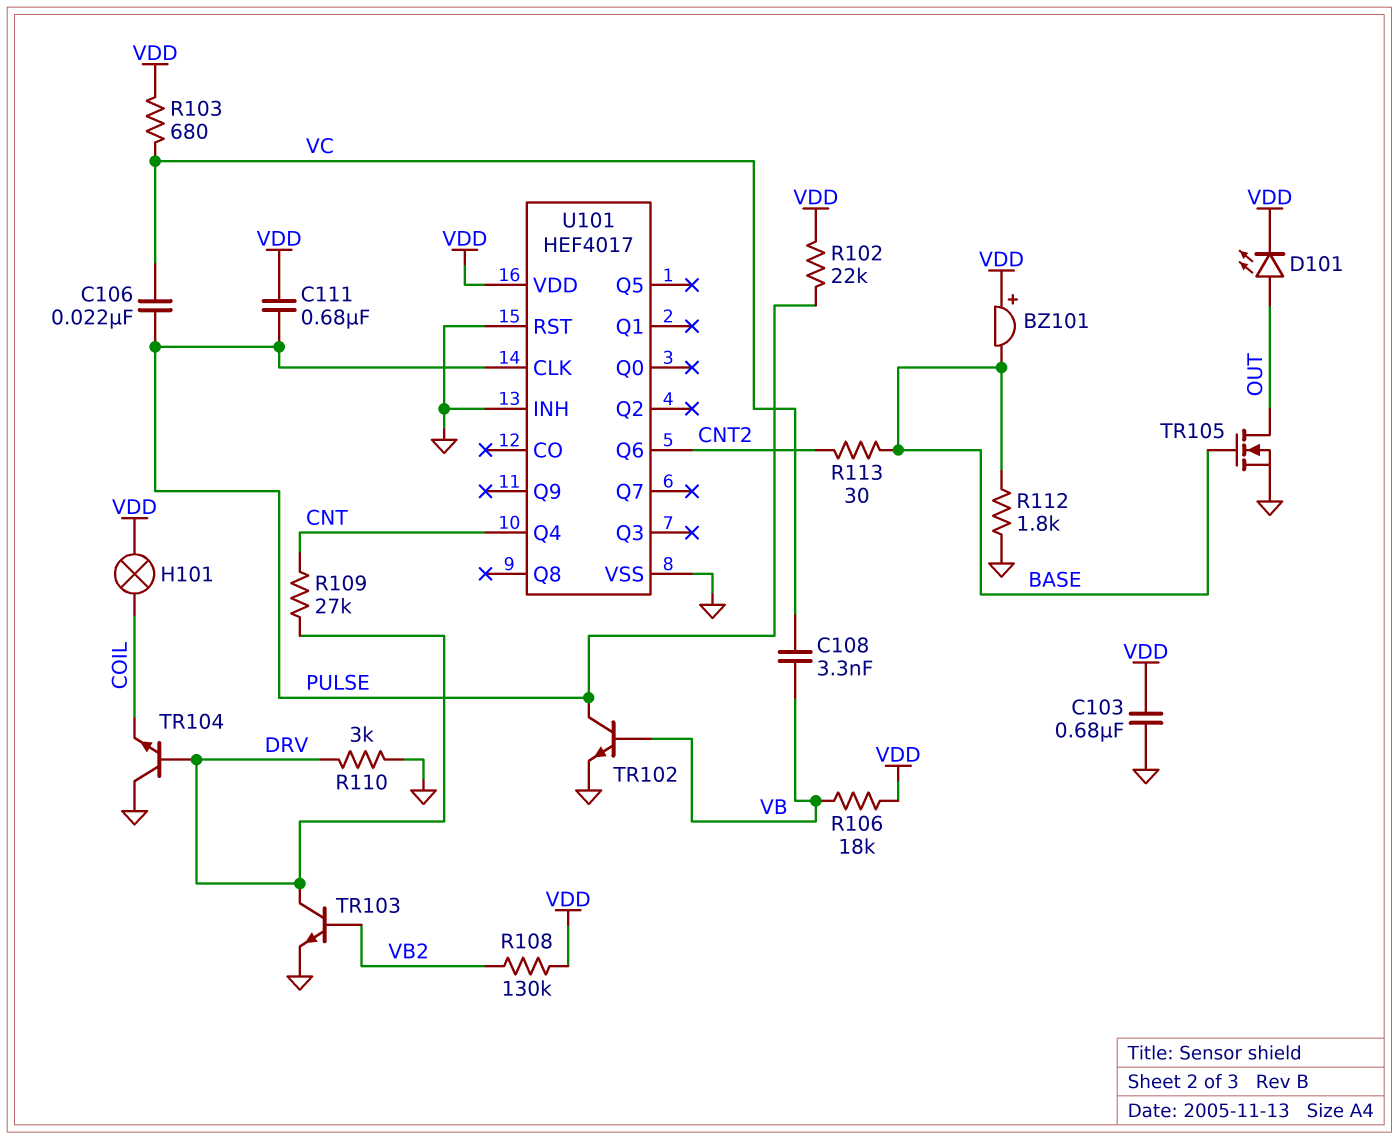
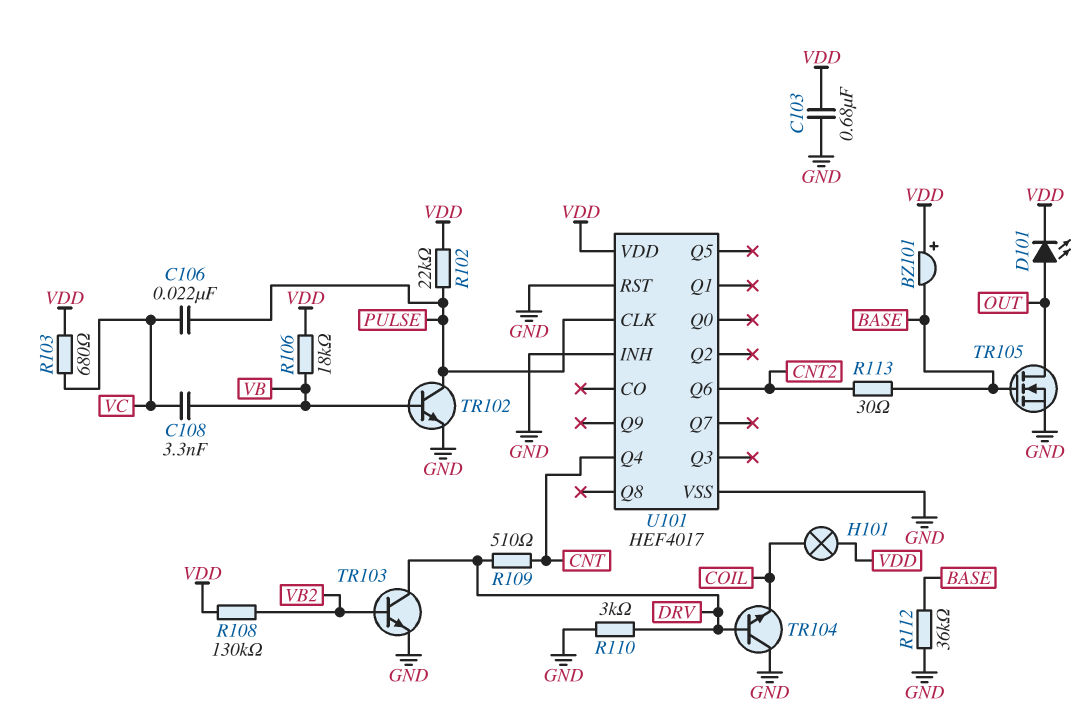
C111: 680nF (PULSE, VDD) -> none
R109: 27k (CNT, DRV) -> 510 (CNT, DRV)
R112: 1.8k (BASE, GND) -> 36k (BASE, GND)

